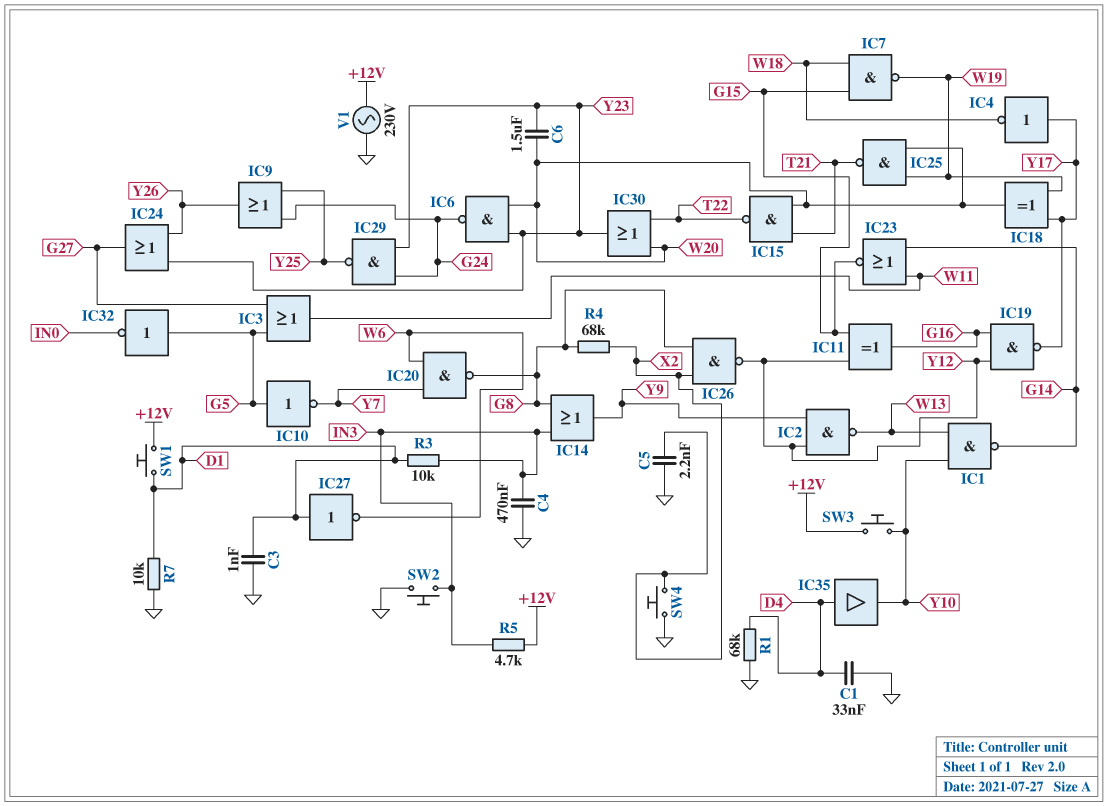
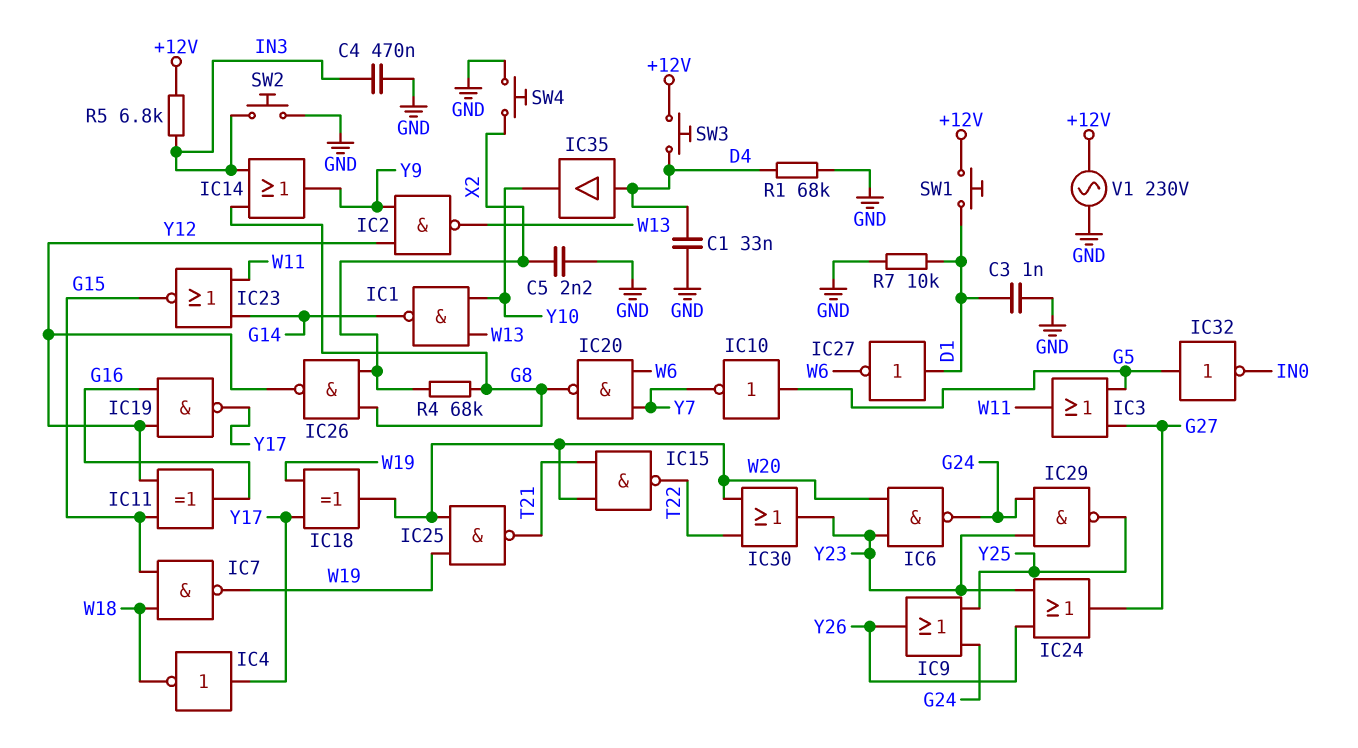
C6: 1.5uF (W20, Y23) -> none
R3: 10k (D1, IN3) -> none
R5: 4.7k (+12V, IN3) -> 6.8k (+12V, IN3)
SW3: button (+12V, Y10) -> button (+12V, D4)

